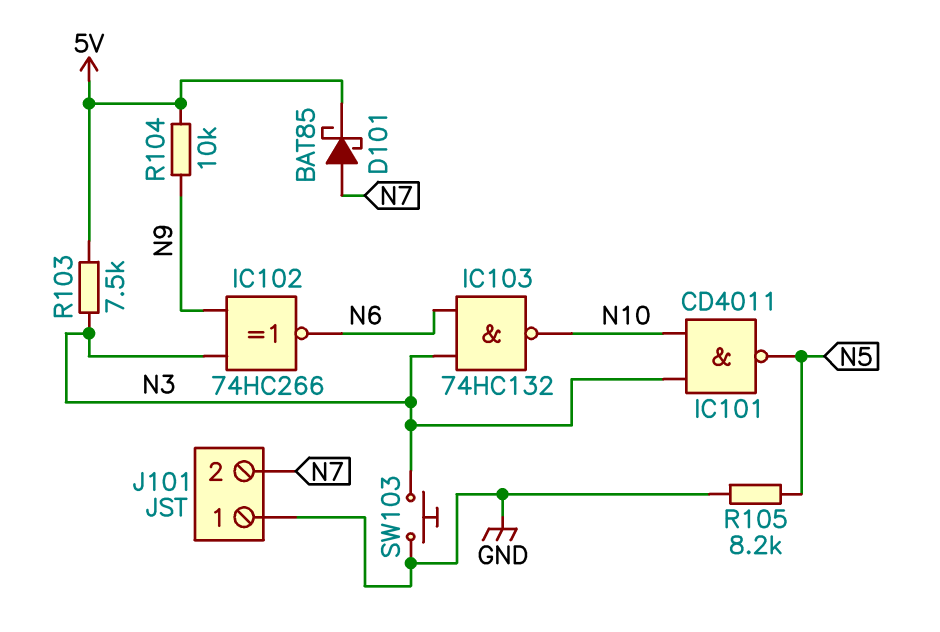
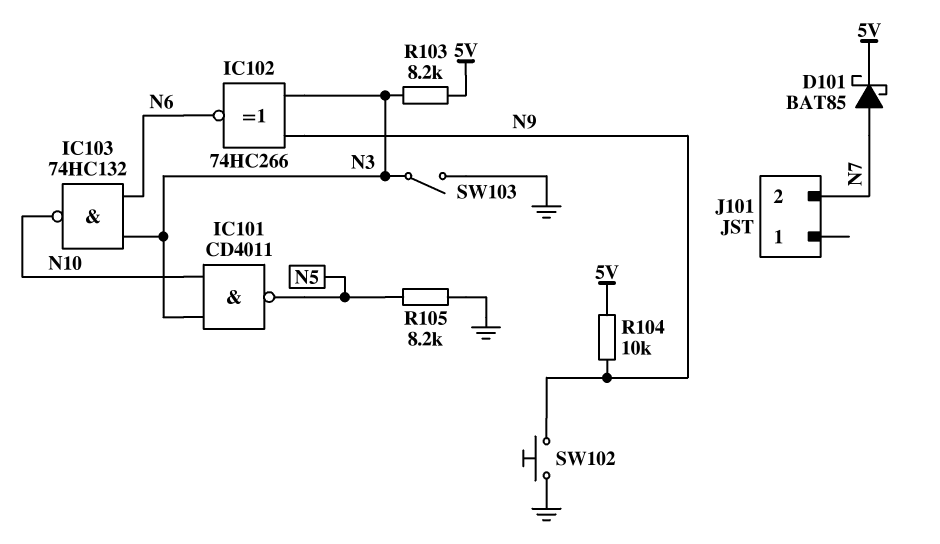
J101 pin 1: GND -> none
R103: 7.5k (5V, N3) -> 8.2k (5V, N3)
SW102: none -> button (GND, N9)
SW103: button (GND, N3) -> switch (GND, N3)

